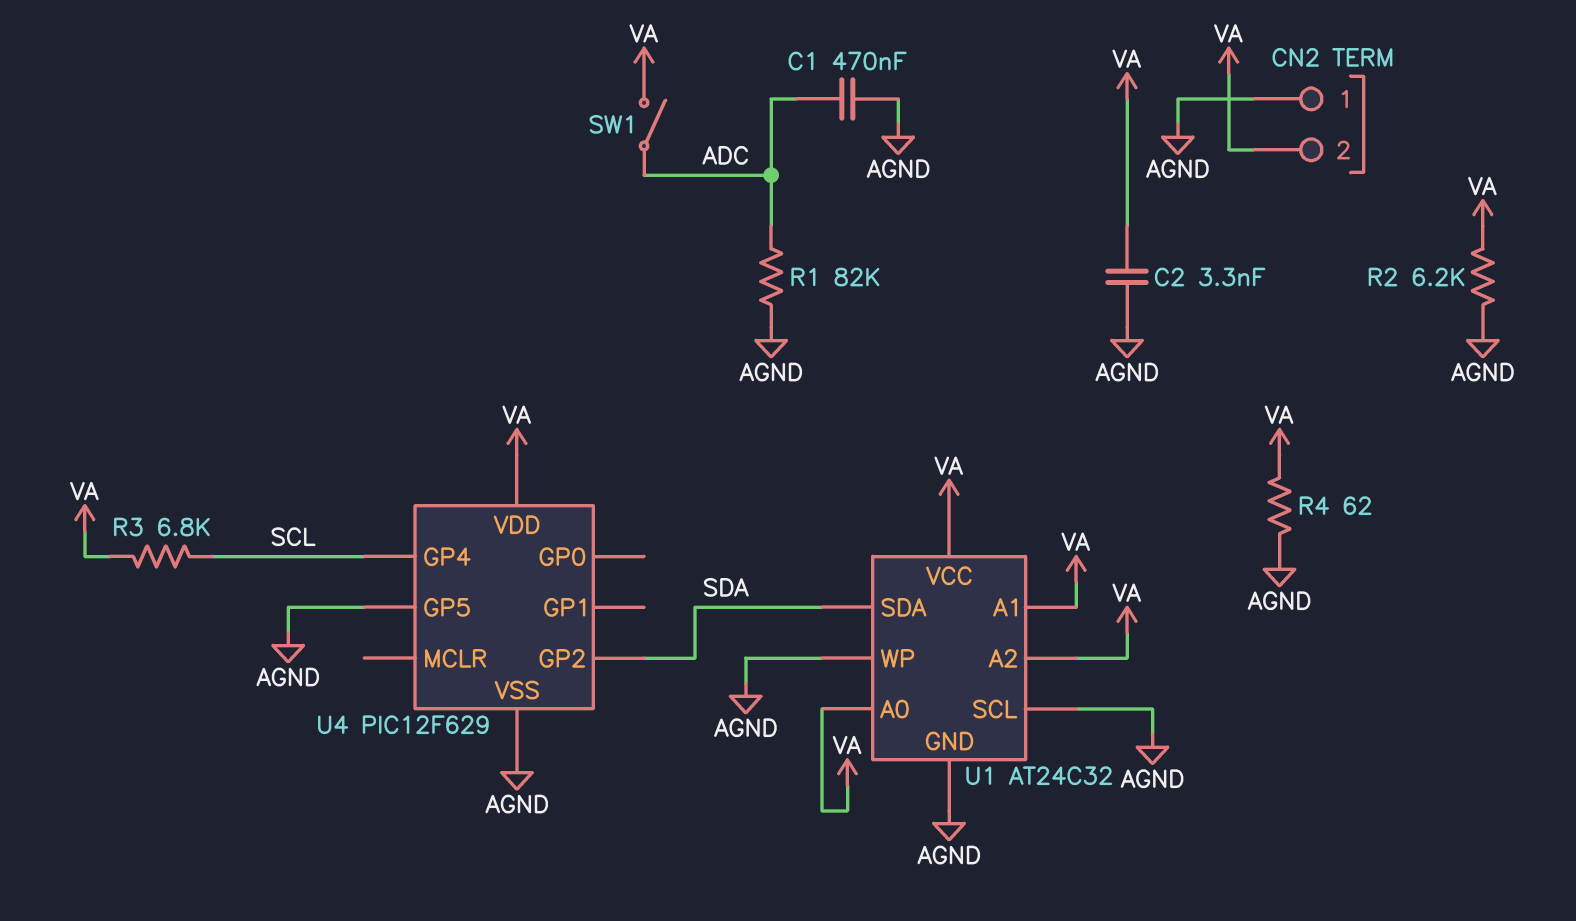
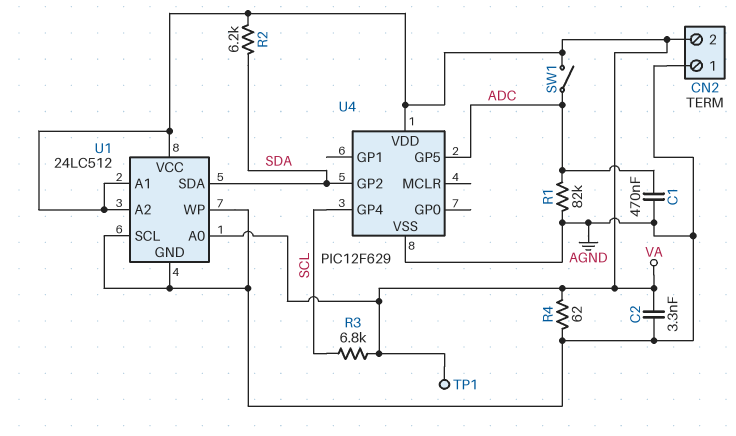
R2: 6.2k (AGND, VA) -> 6.2k (SDA, VA)
TP1: none -> test point (VA)
U1: AT24C32 -> 24LC512
U4 pin GP5: AGND -> ADC

